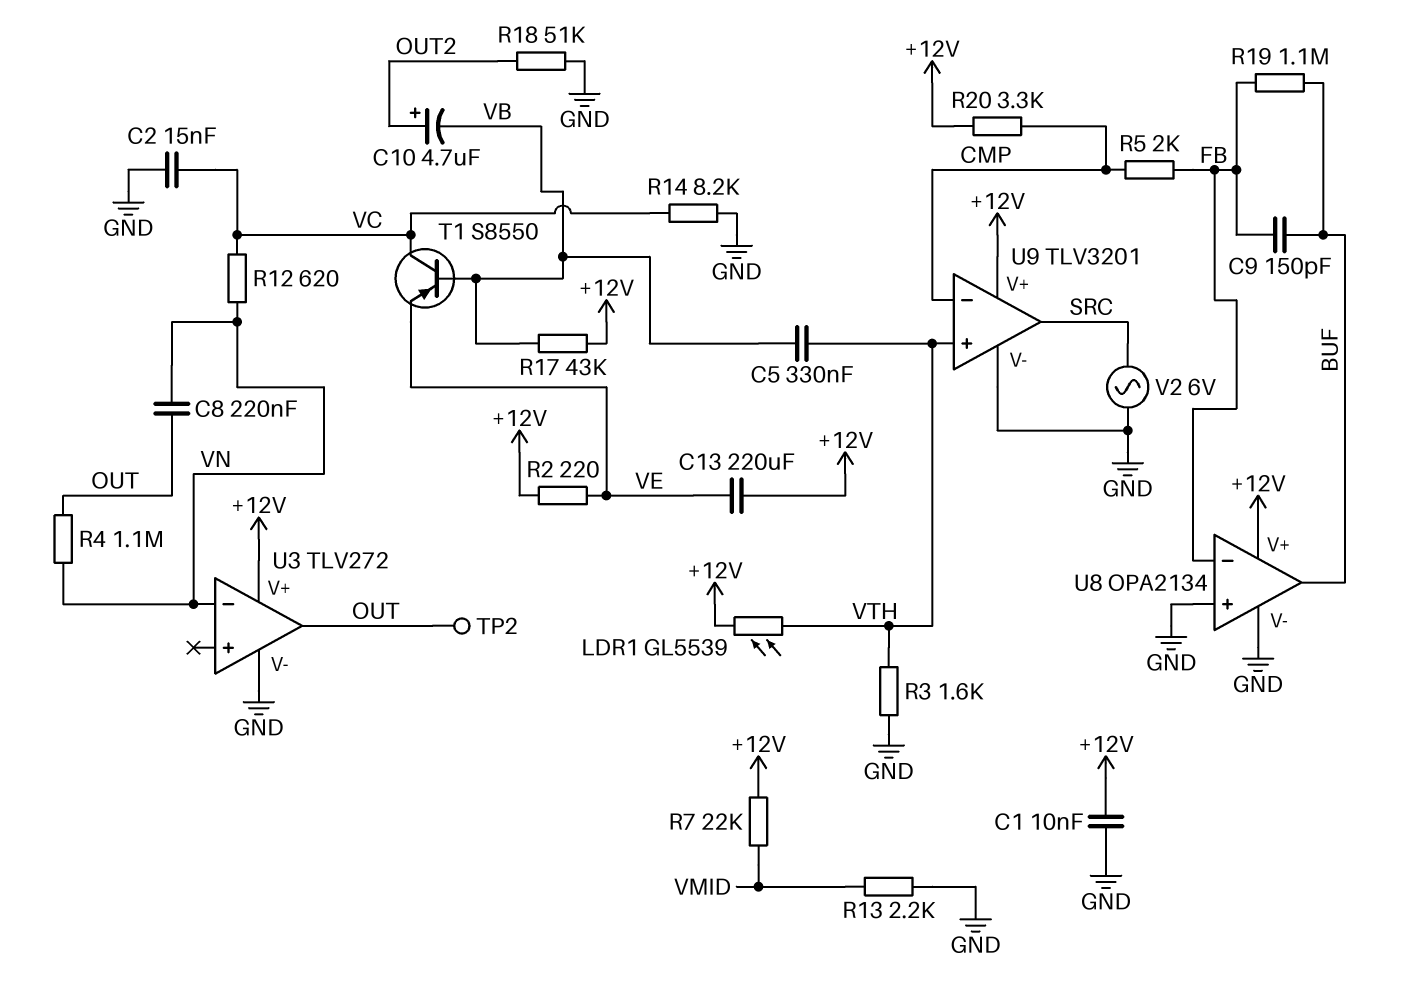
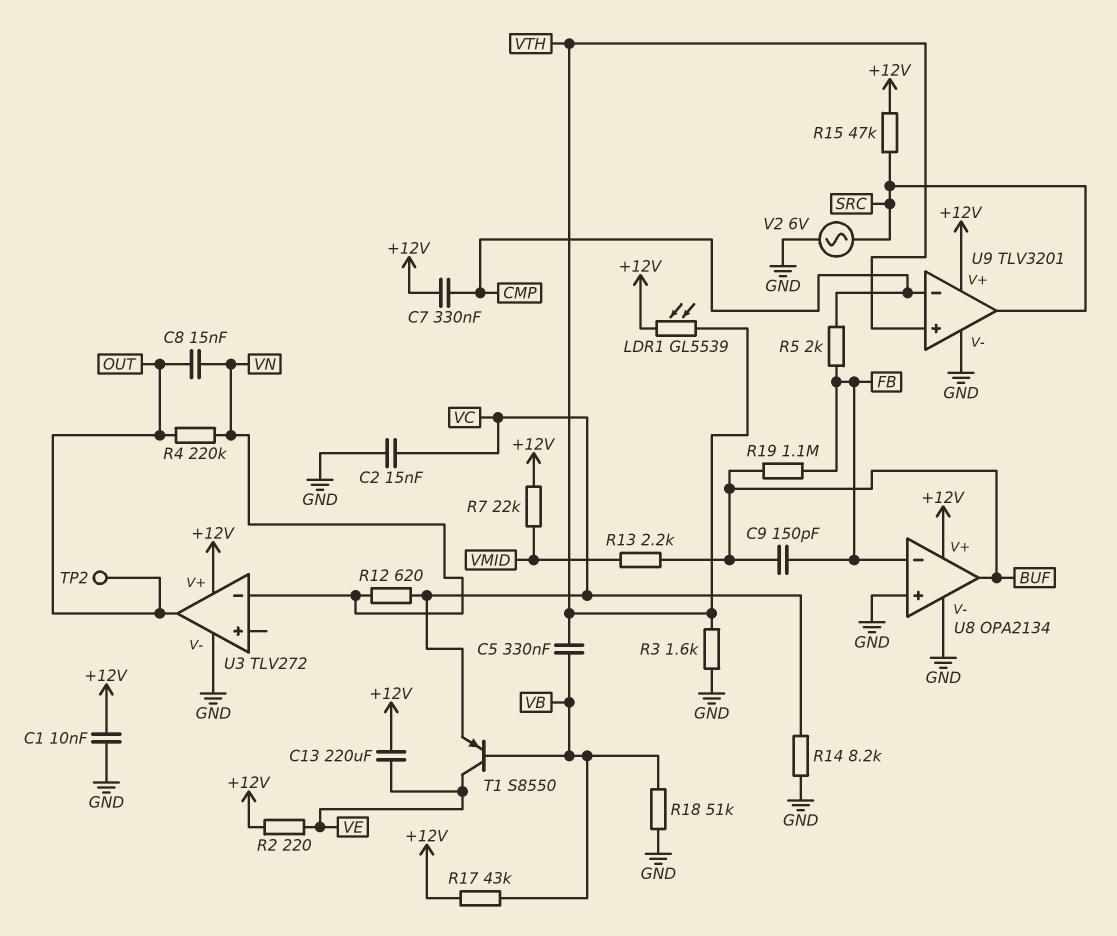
C7: none -> 330nF (+12V, CMP)
C8: 220nF (OUT, VN) -> 15nF (OUT, VN)
C10: 4.7uF (plus OUT2, minus VB) -> none
R4: 1.1M (OUT, VN) -> 220k (OUT, VN)
R13: 2.2k (GND, VMID) -> 2.2k (BUF, VMID)
R15: none -> 47k (+12V, SRC)
R18: 51k (GND, OUT2) -> 51k (GND, VB)
R20: 3.3k (+12V, CMP) -> none
T1: PNP S8550 (B VB, C VC, E VE) -> PNP S8550 (B VB, C VE, E VC)

